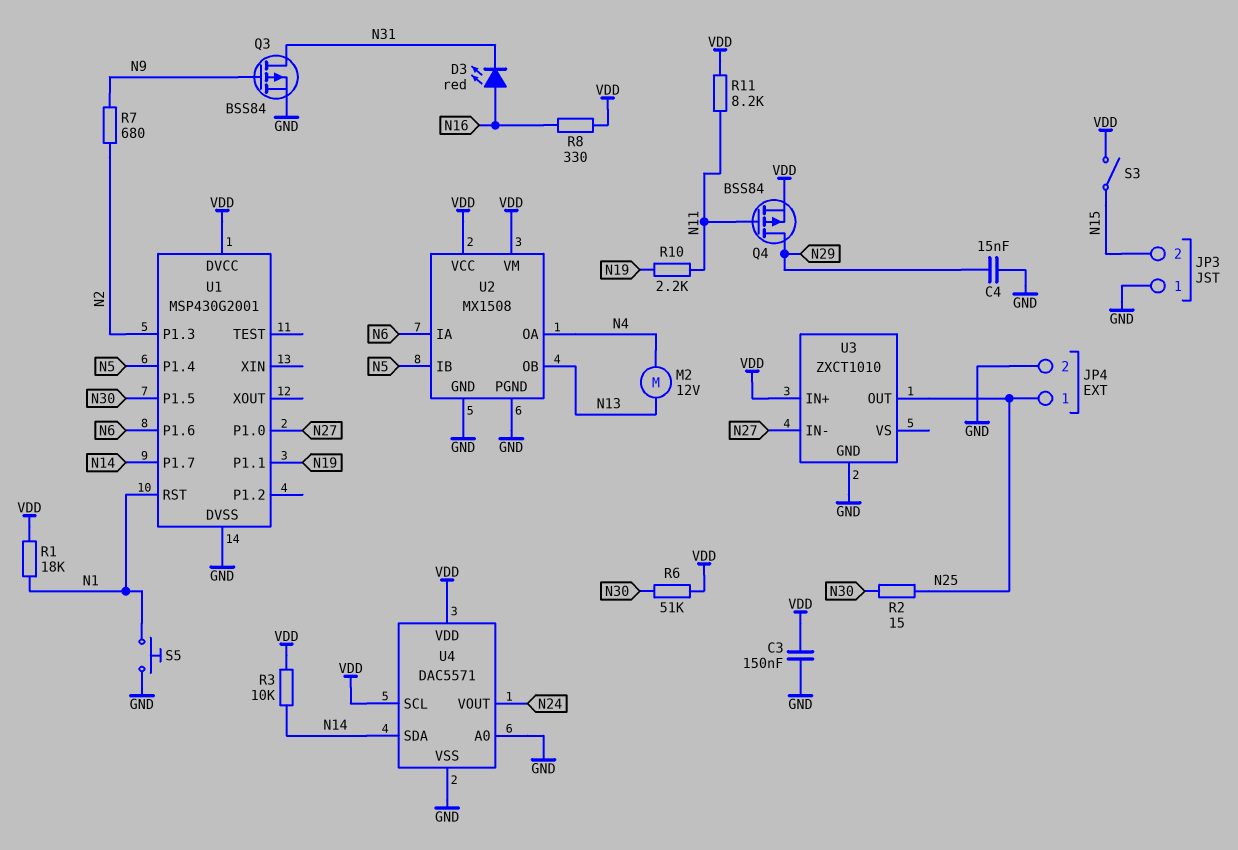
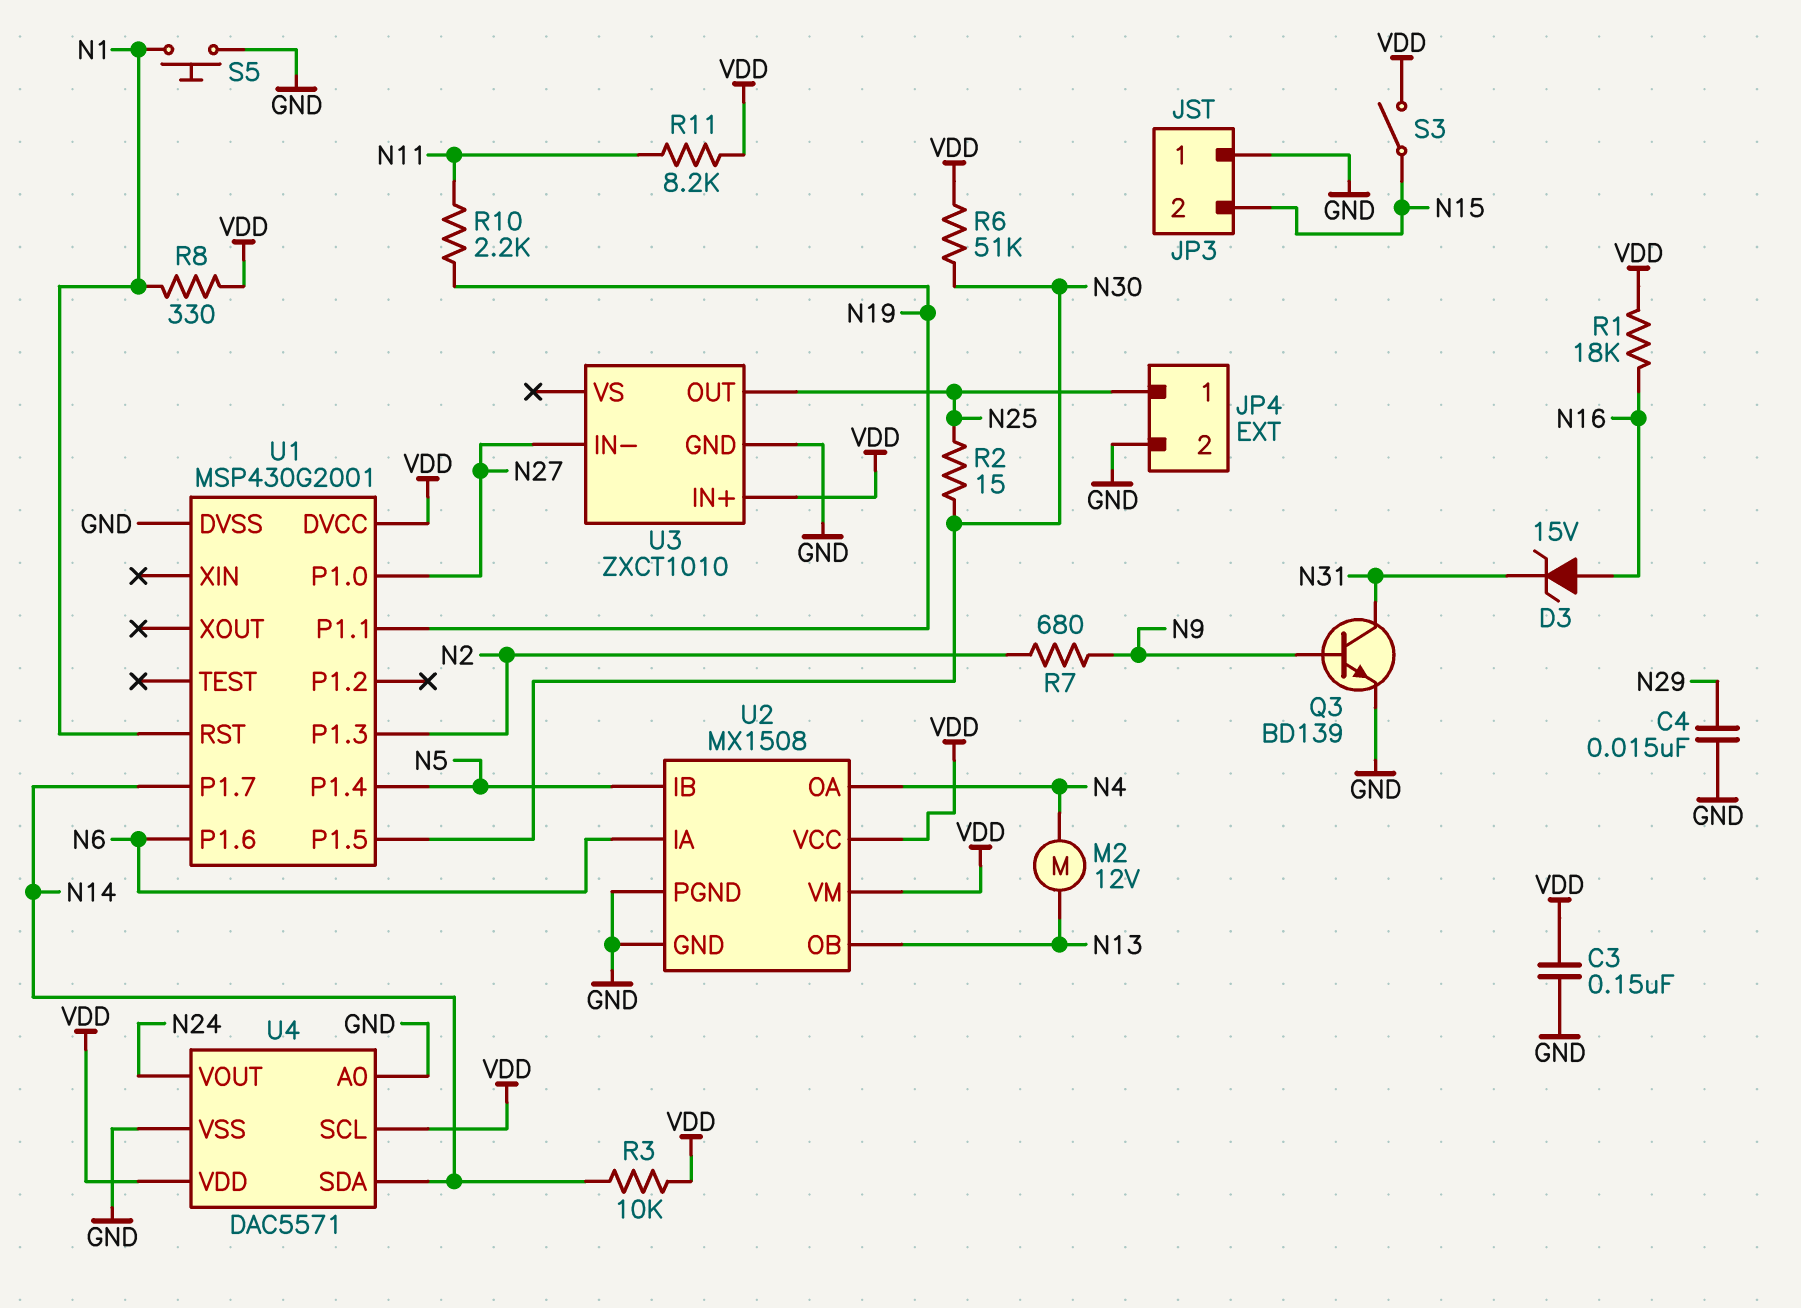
D3: LED red (A N16, K N31) -> zener 15V (A N16, K N31)
Q3: PMOS BSS84 (G N9, D N31, S GND) -> NPN BD139 (B N9, C N31, E GND)
Q4: PMOS BSS84 (G N11, D N29, S VDD) -> none
R1: 18k (N1, VDD) -> 18k (N16, VDD)
R8: 330 (N16, VDD) -> 330 (N1, VDD)

